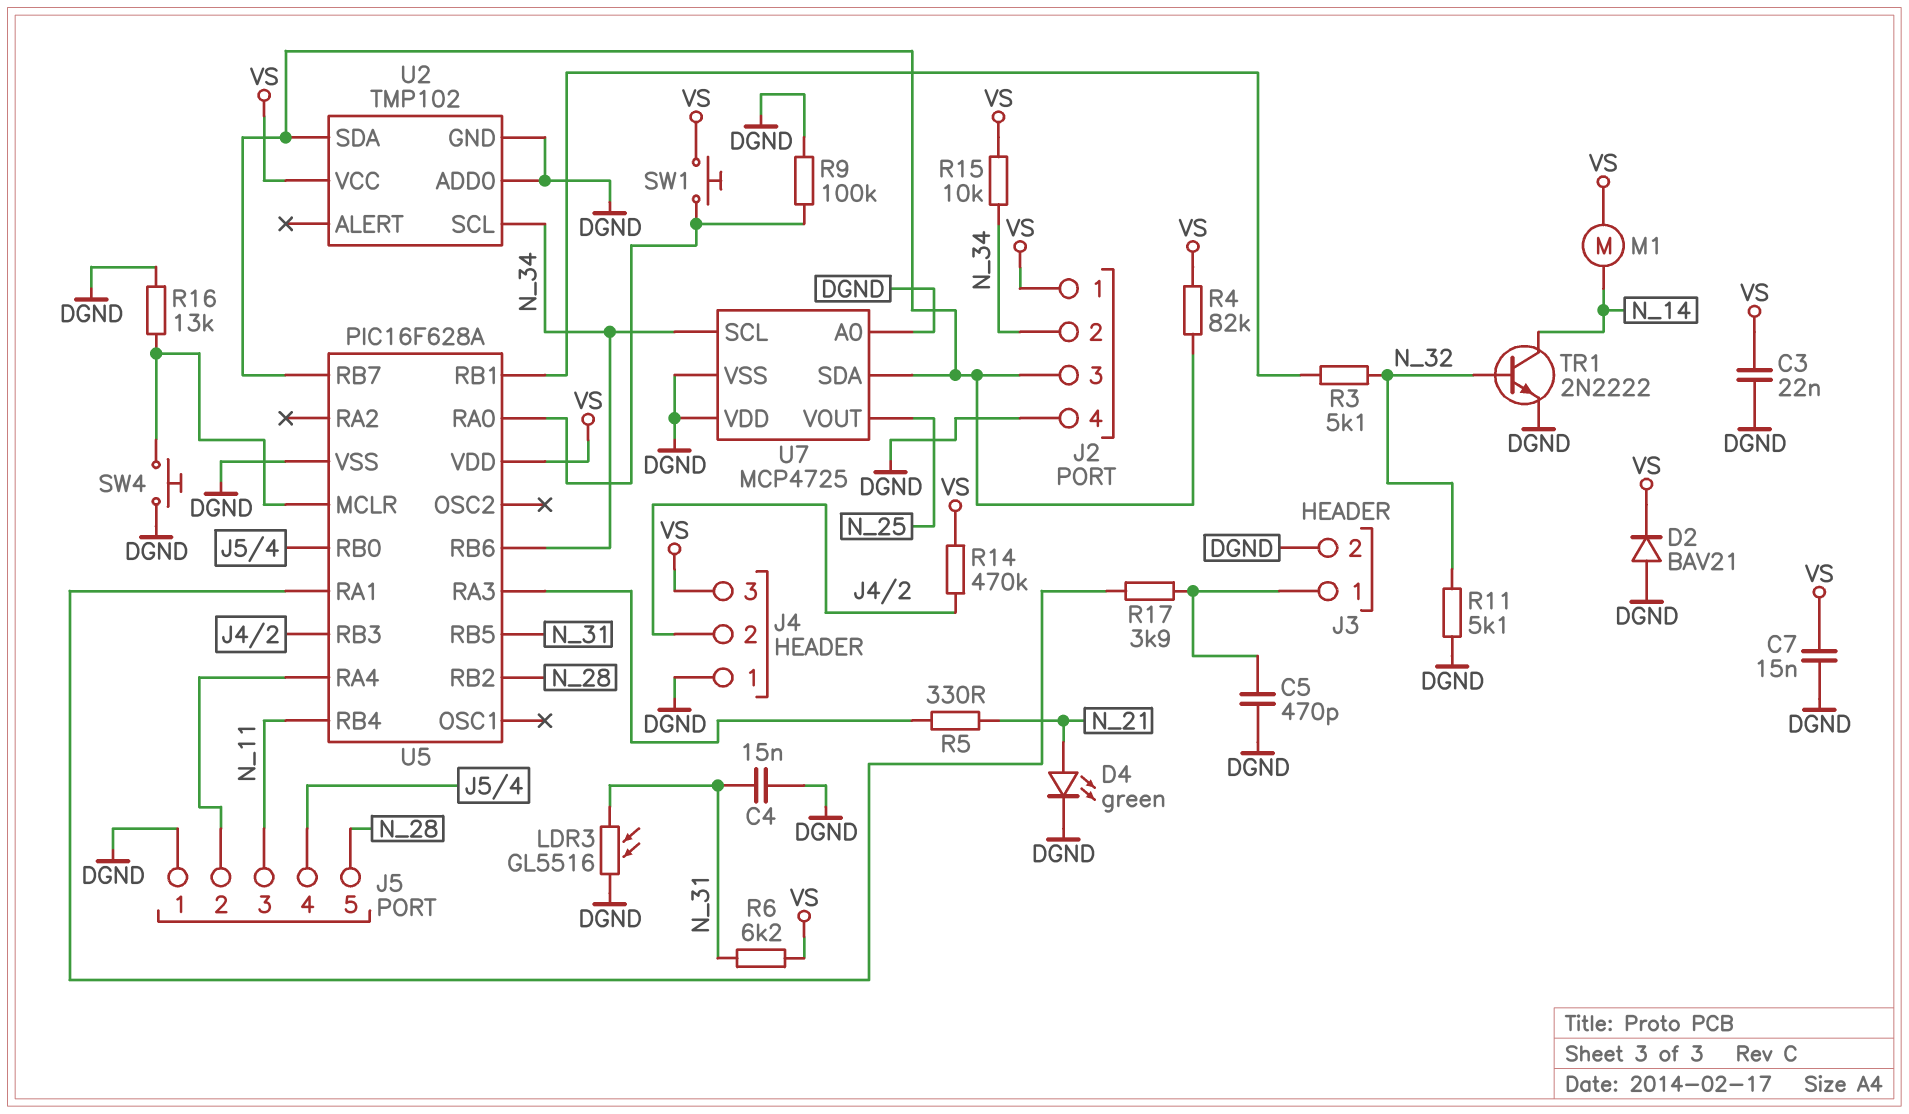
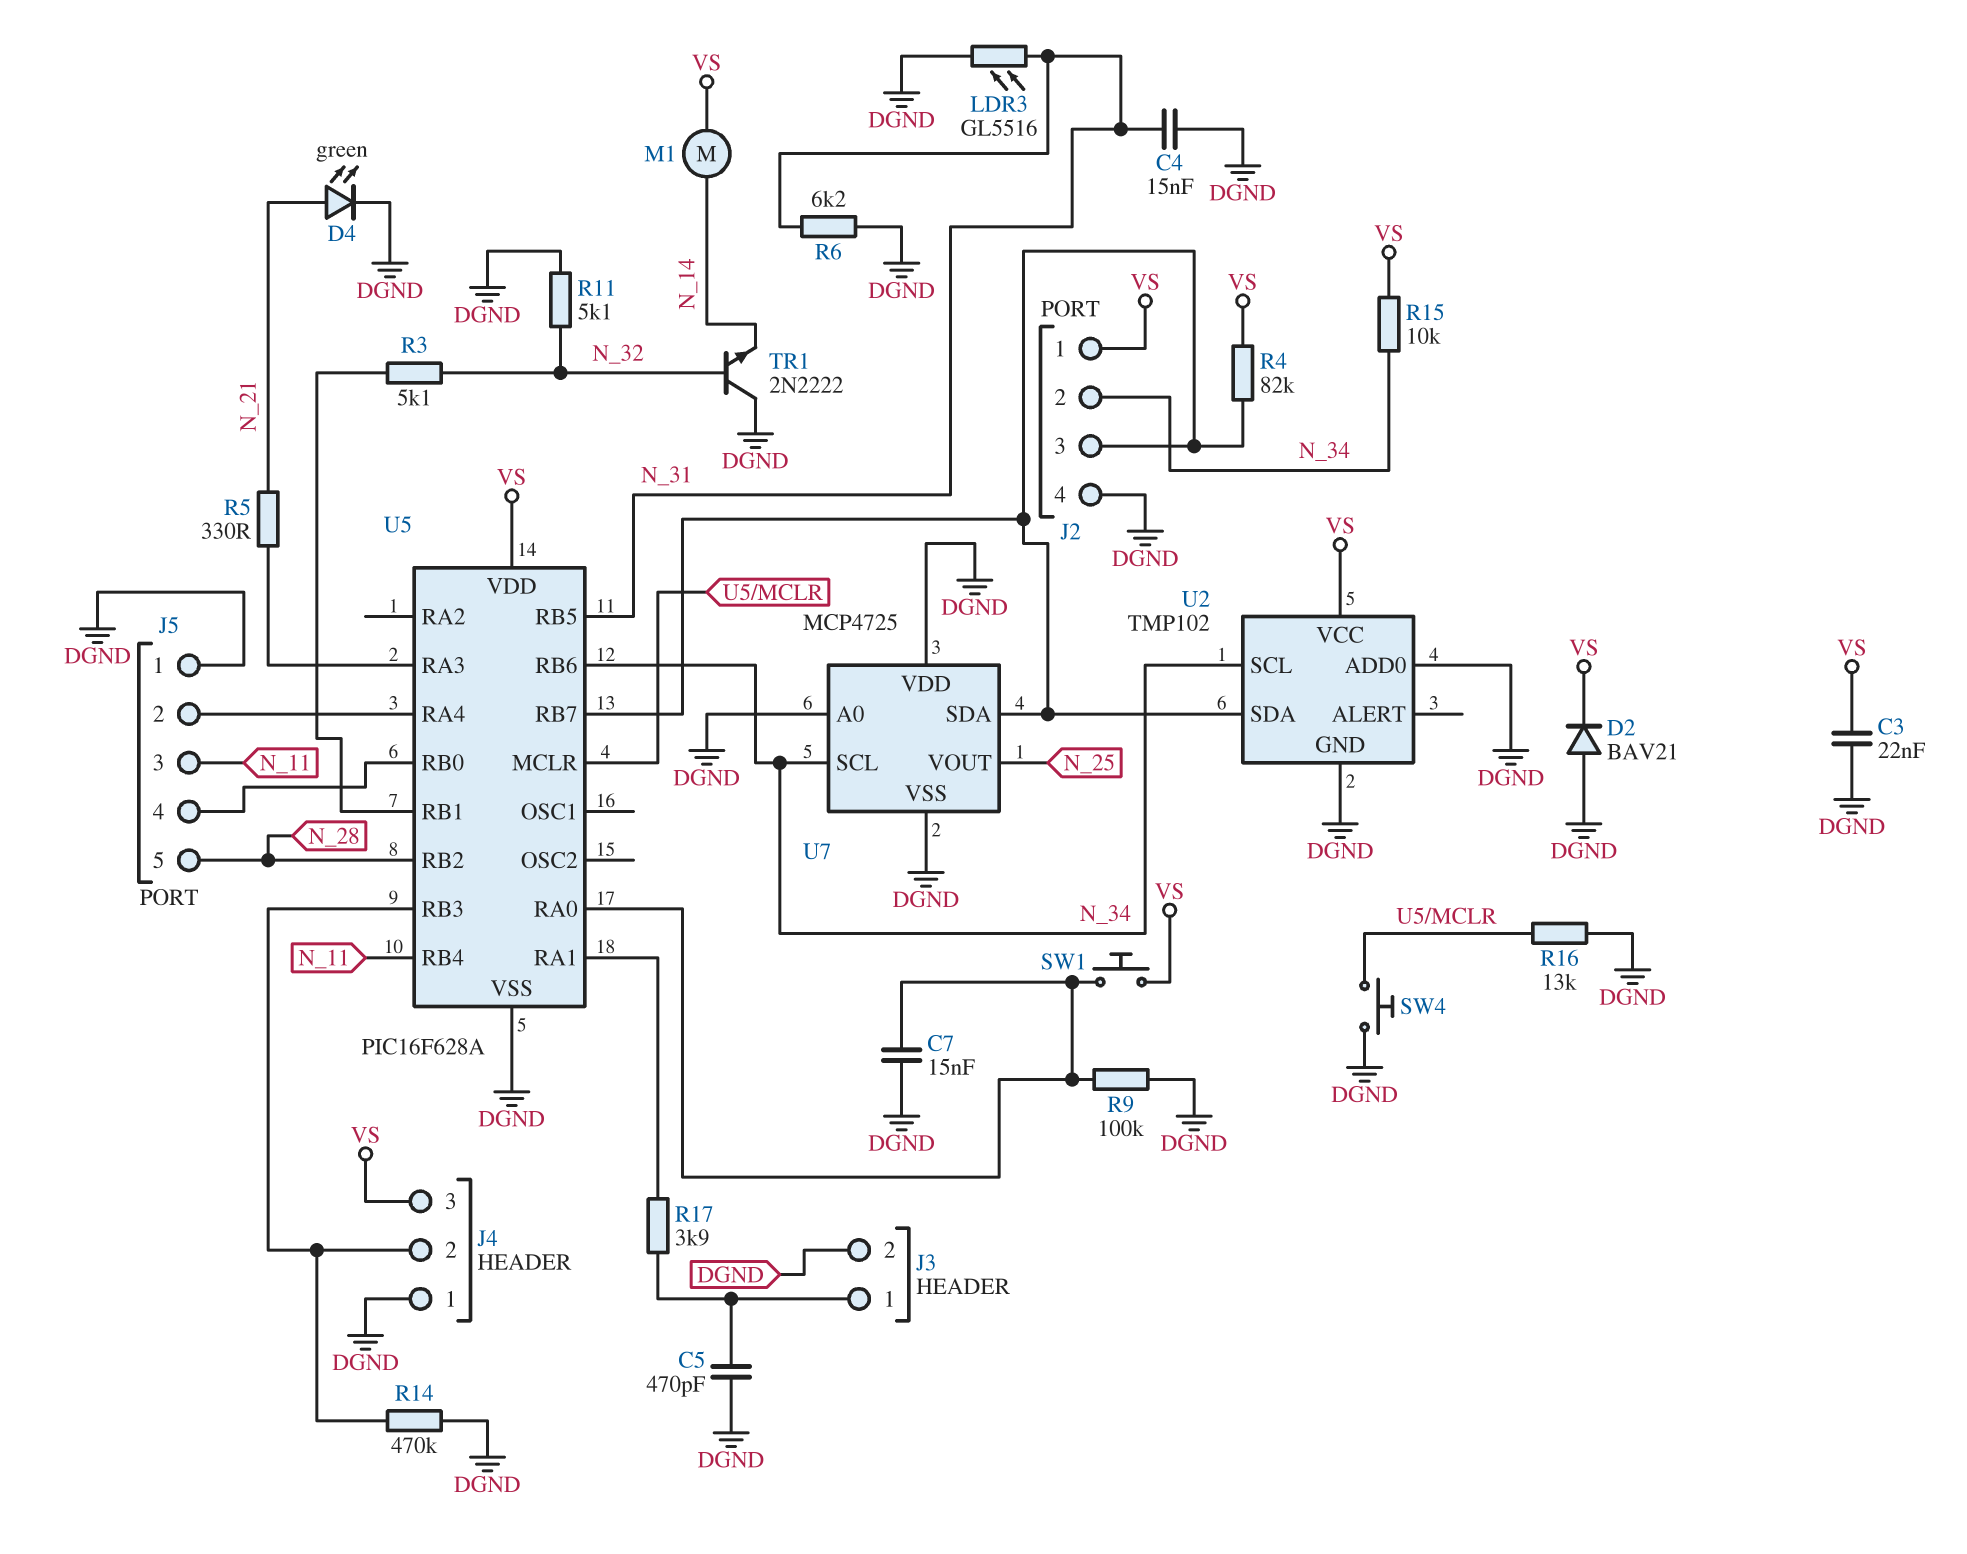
C7: 15nF (DGND, VS) -> 15nF (DGND, U5/RA0)
R6: 6.2k (N_31, VS) -> 6.2k (DGND, N_31)
R14: 470k (J4/2, VS) -> 470k (DGND, J4/2)
TR1: NPN 2N2222 (B N_32, C N_14, E DGND) -> NPN 2N2222 (B N_32, C DGND, E N_14)

